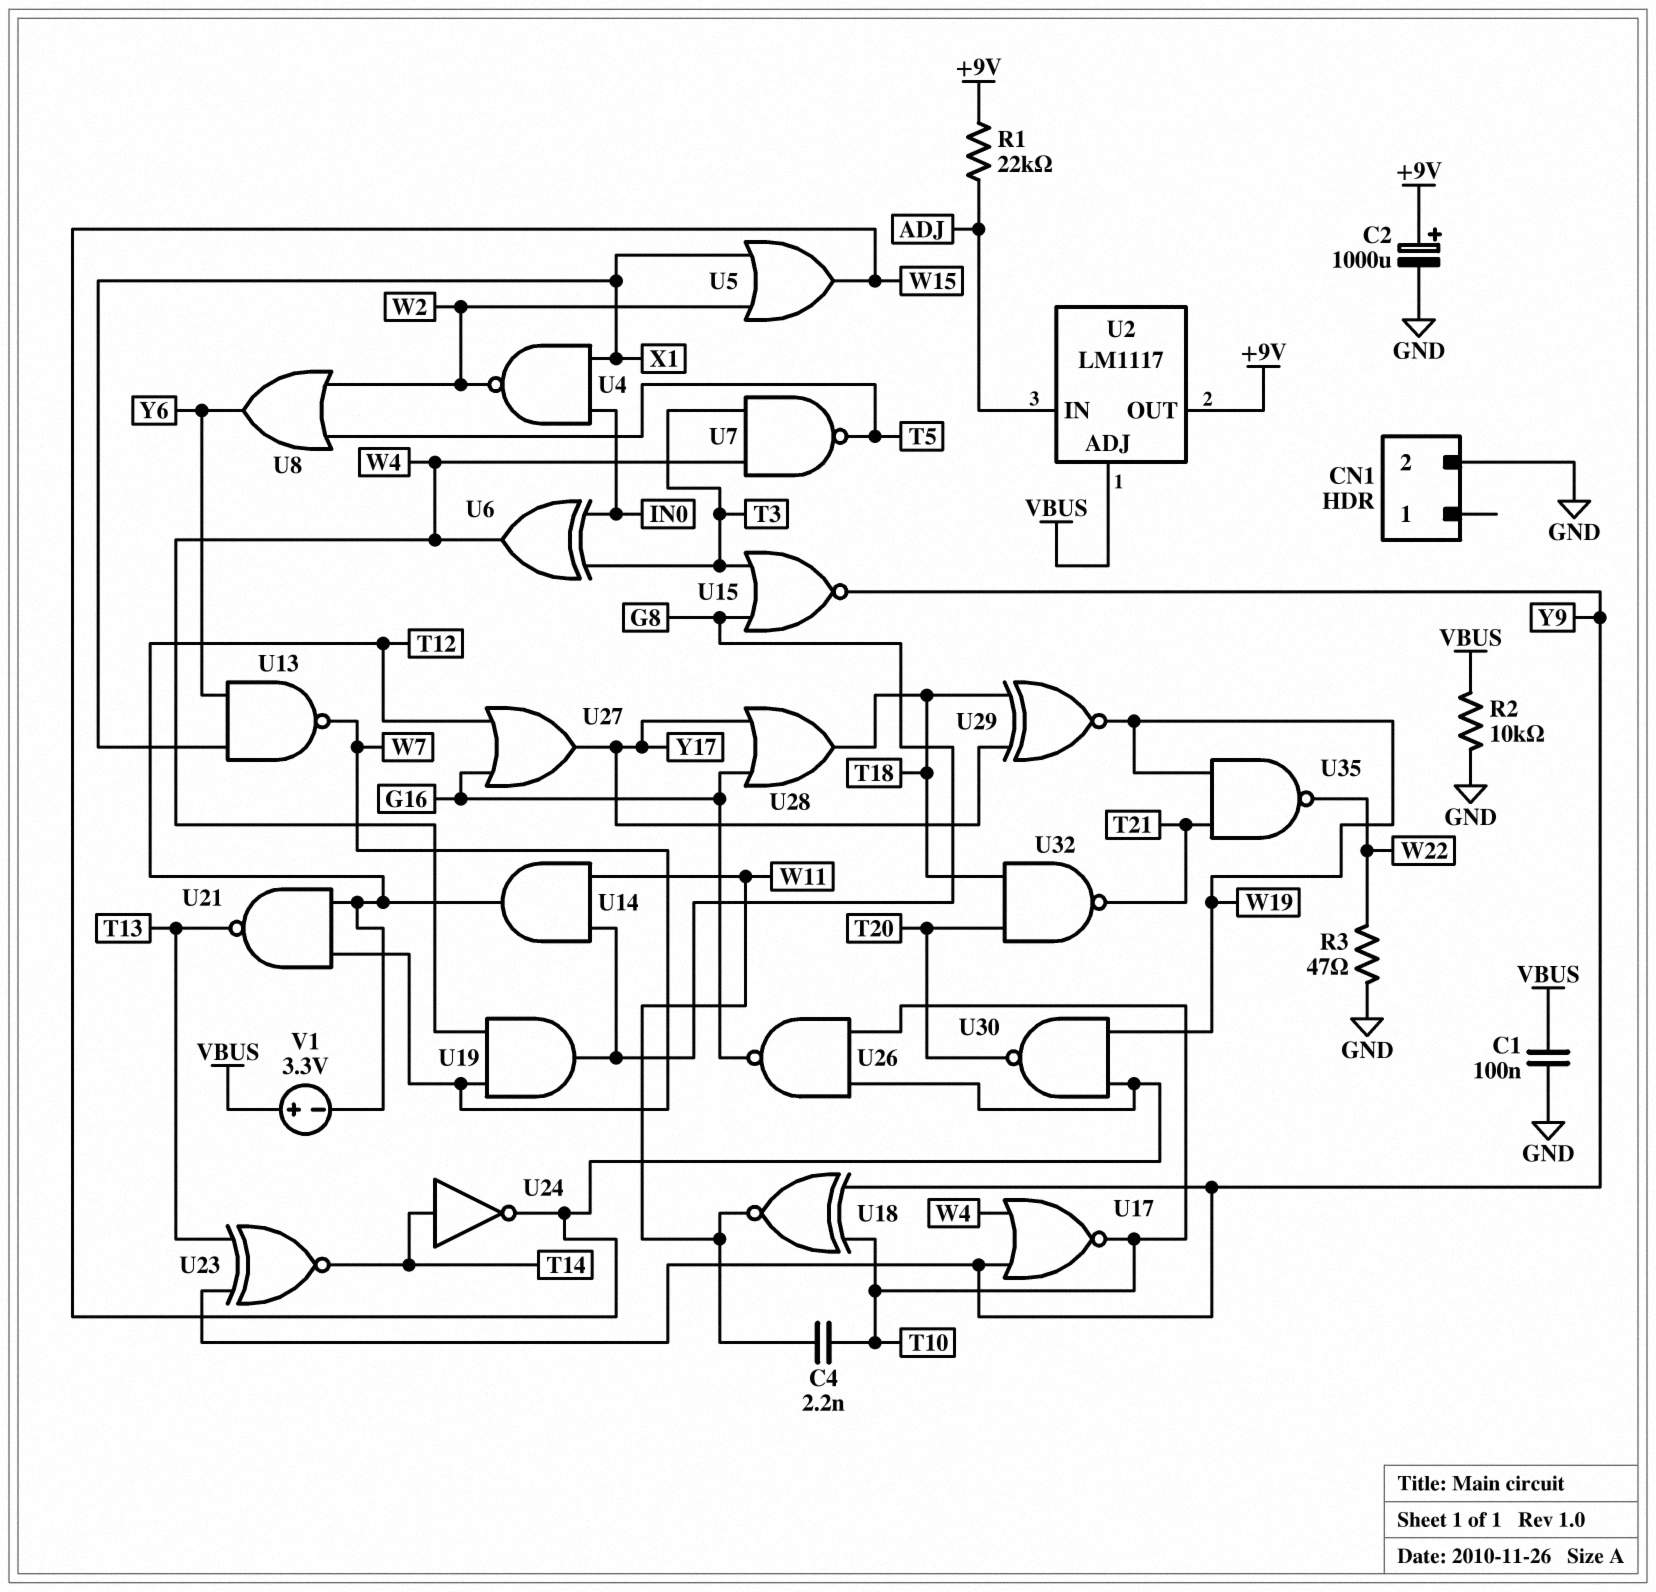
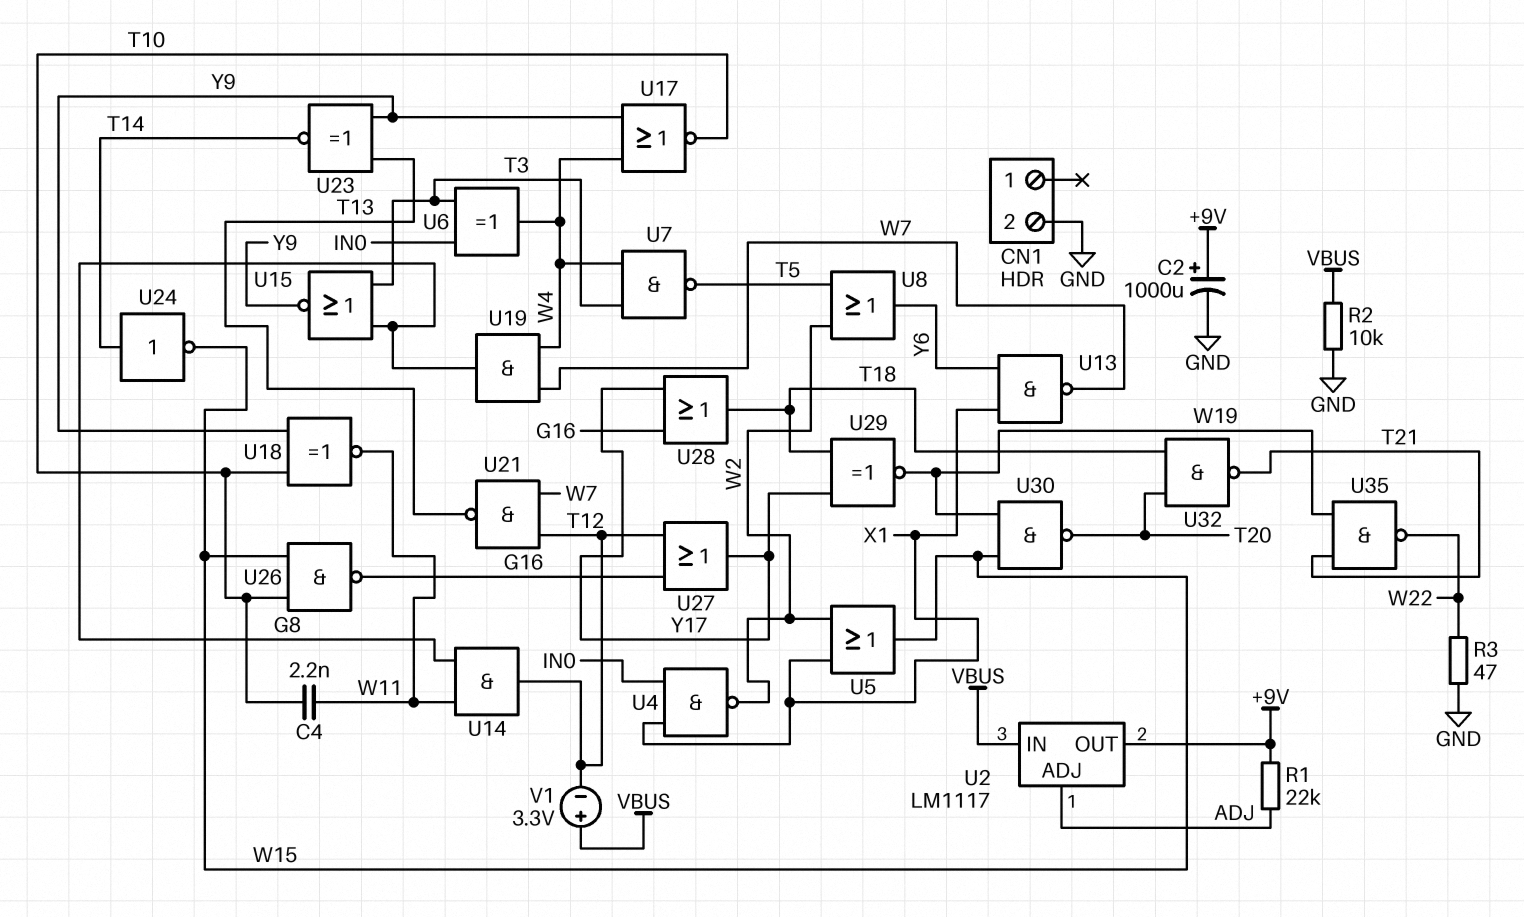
C1: 100nF (GND, VBUS) -> none
U2 pin ADJ: VBUS -> ADJ
U2 pin IN: ADJ -> VBUS

